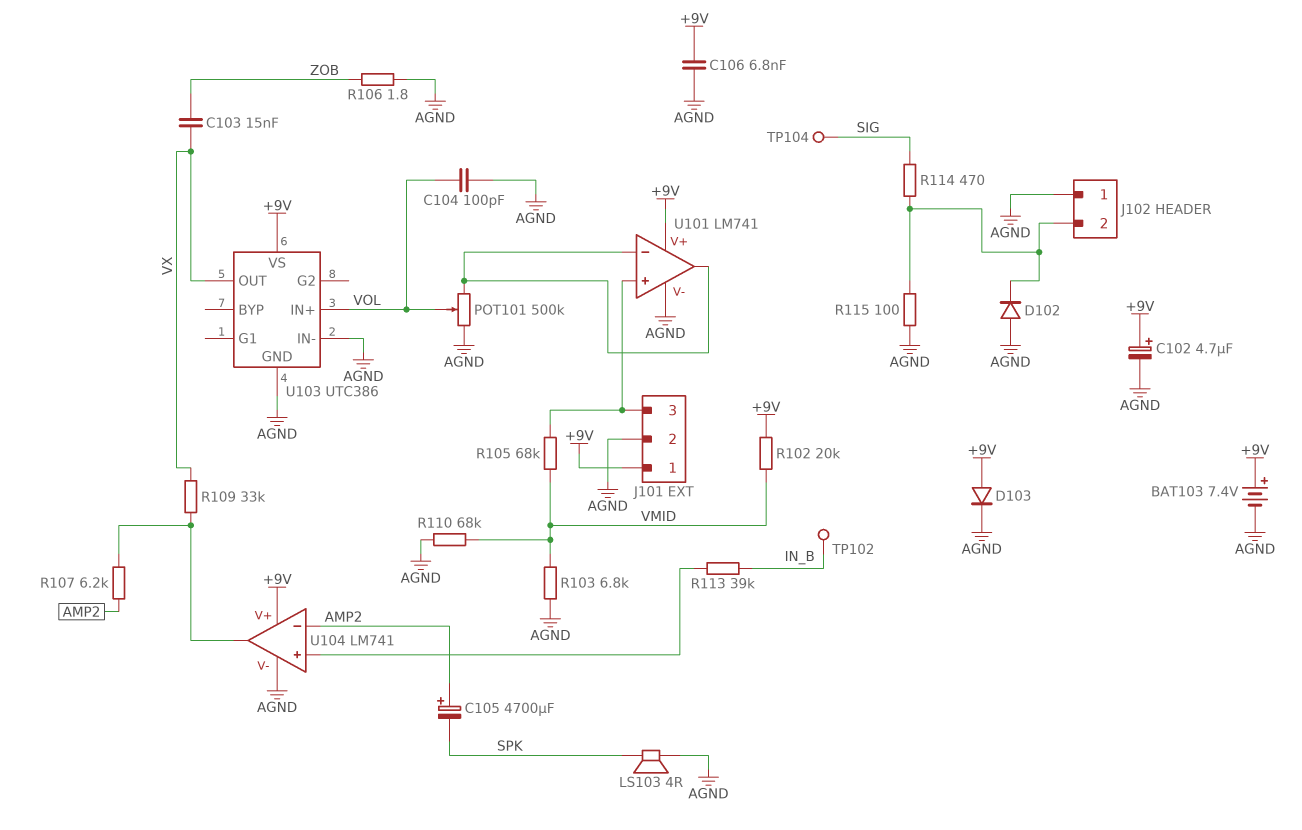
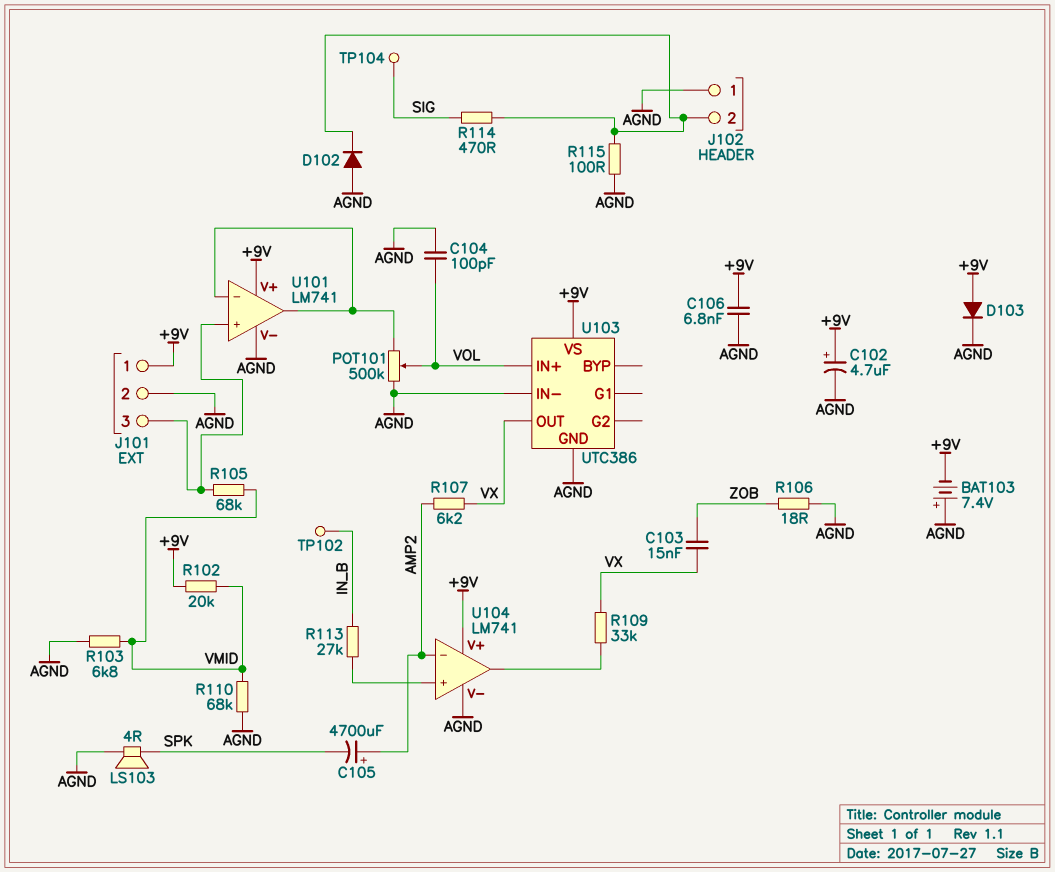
BAT103: 7.4V (plus +9V, minus AGND) -> 7.4V (plus AGND, minus +9V)
R106: 1.8 (AGND, ZOB) -> 18 (AGND, ZOB)
R107: 6.2k (AMP2, U104/out) -> 6.2k (AMP2, VX)
R113: 39k (IN_B, U104/in+) -> 27k (IN_B, U104/in+)

